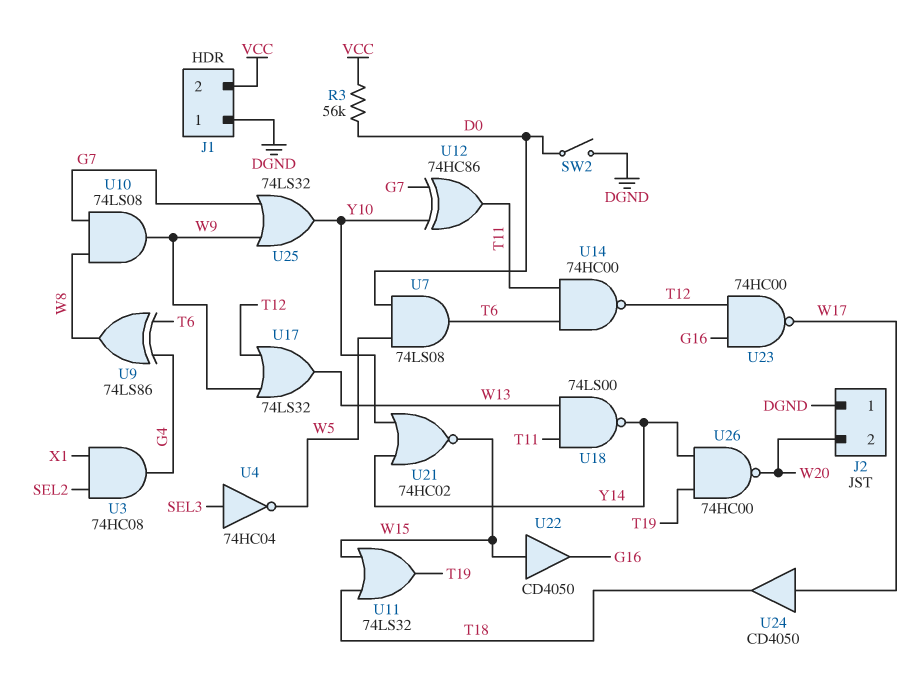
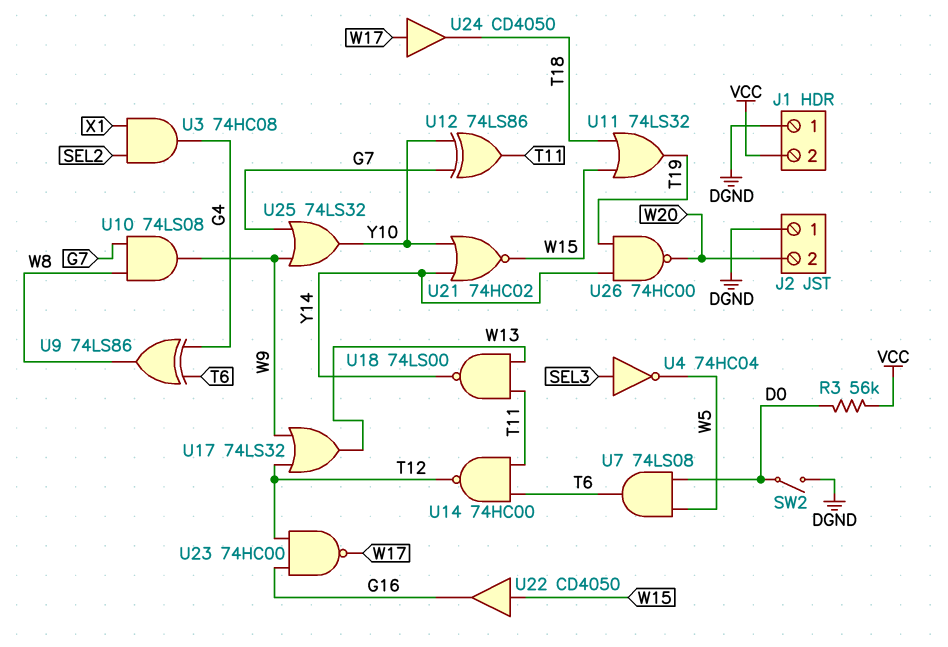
U12: XOR 74HC86 (in G7, in Y10, out T11) -> XOR 74LS86 (in G7, in Y10, out T11)

